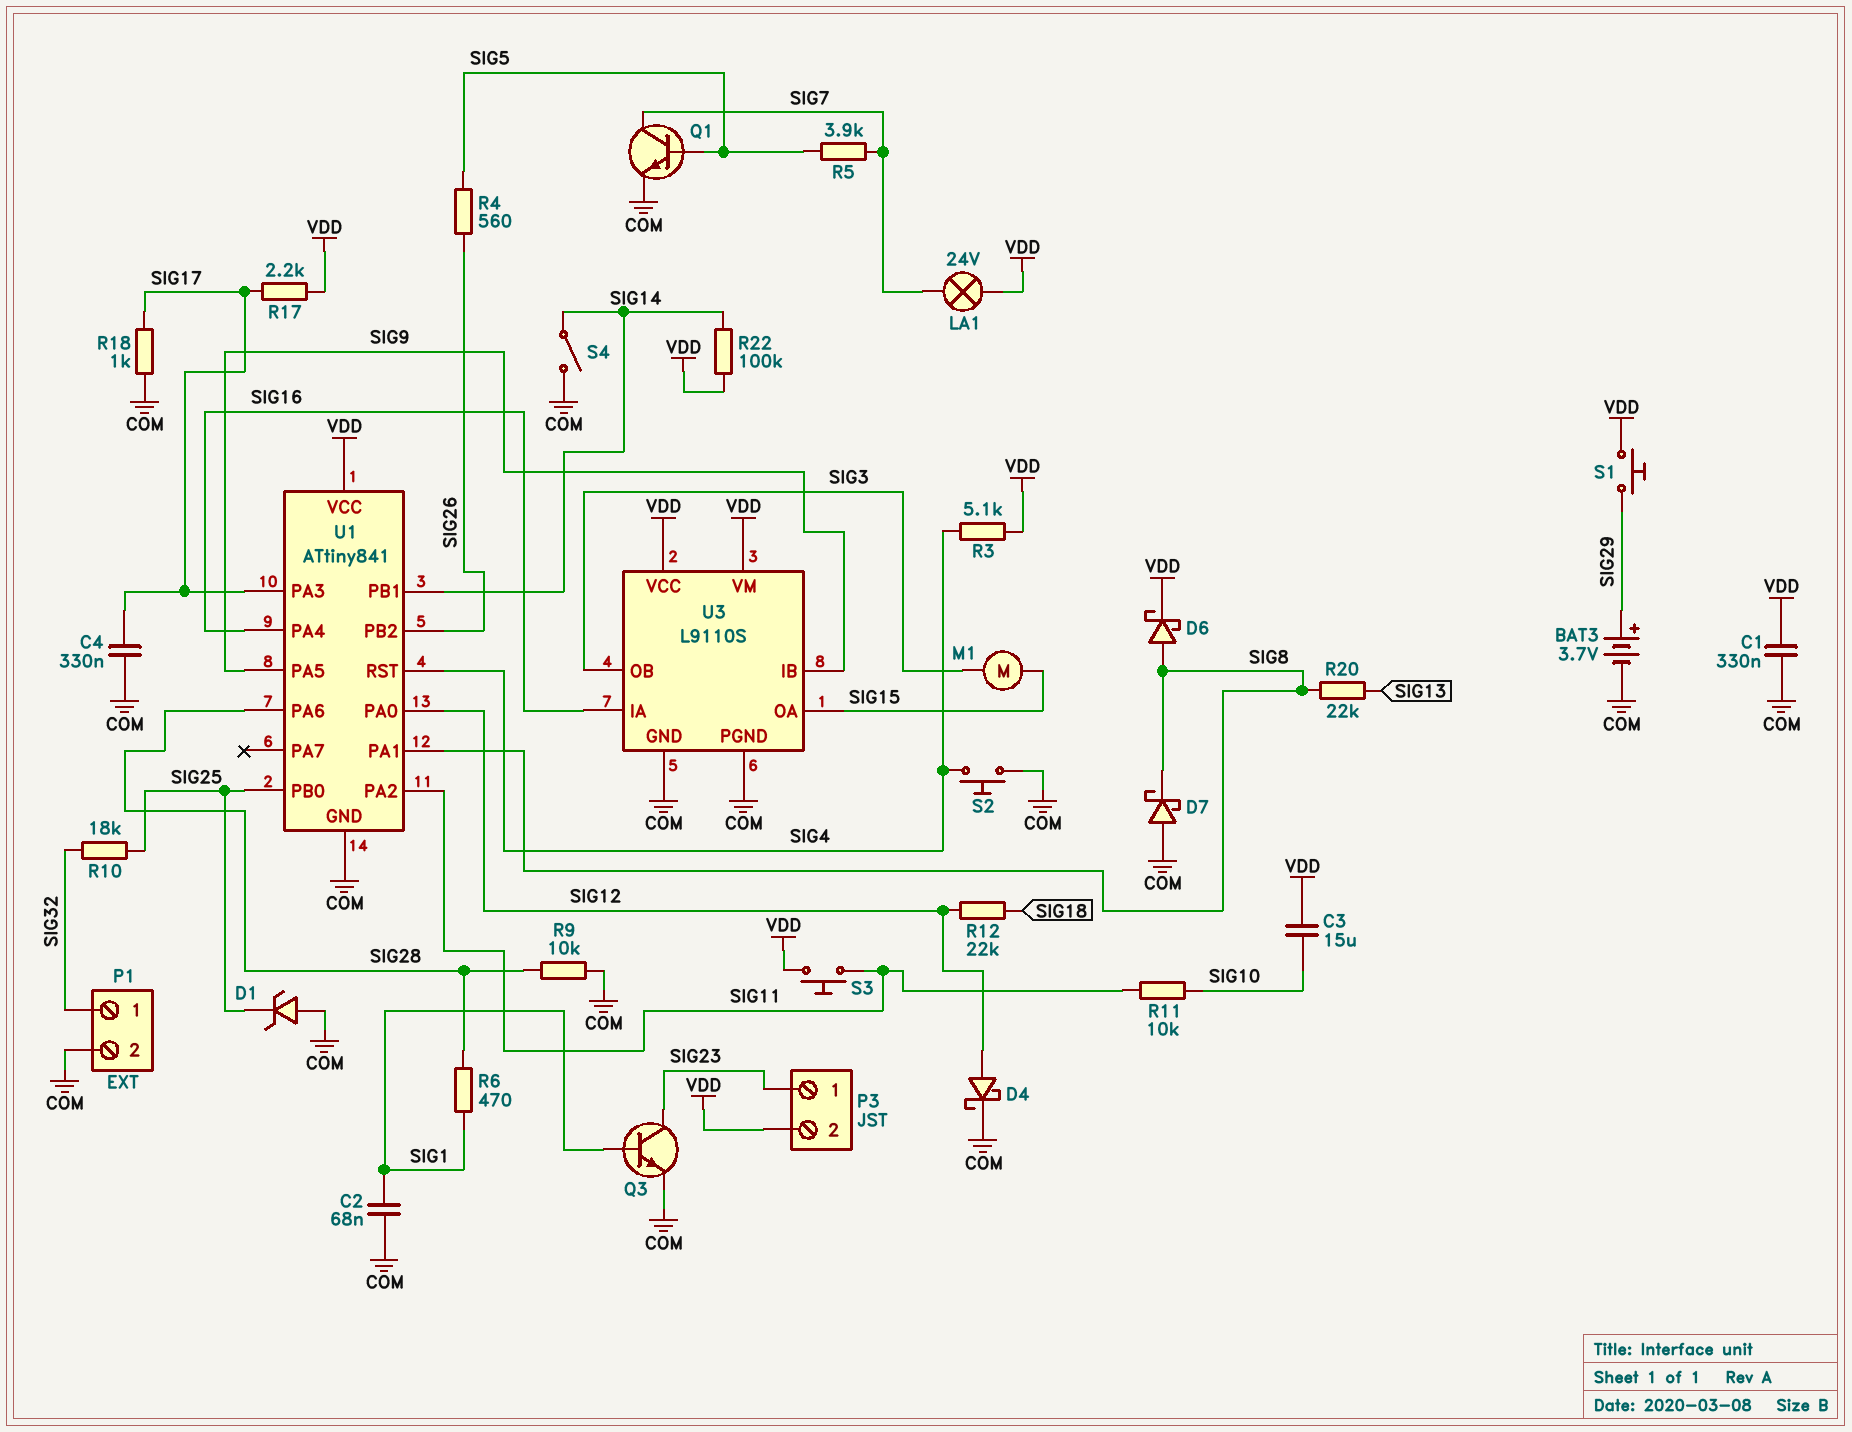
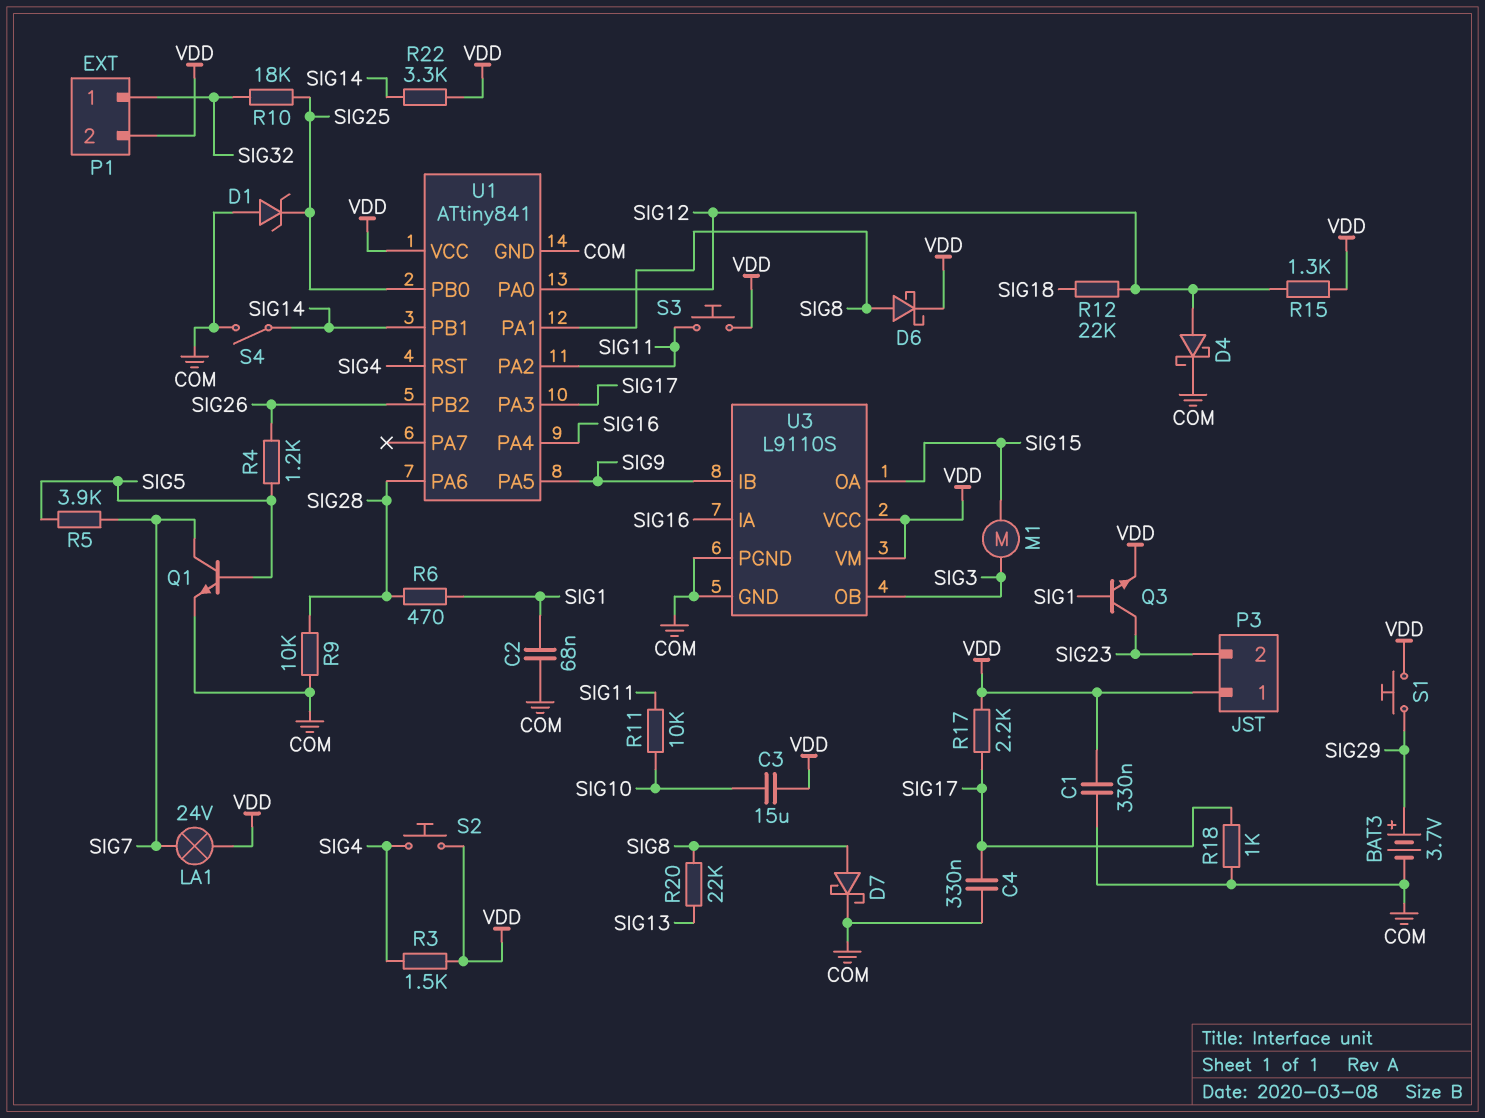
D7: schottky (A COM, K SIG8) -> schottky (A SIG8, K COM)
P1 pin 2: COM -> VDD
P3 pin 1: SIG23 -> VDD
P3 pin 2: VDD -> SIG23
Q3: NPN (B SIG1, C SIG23, E COM) -> NPN (B SIG1, C SIG23, E VDD)
R3: 5.1k (SIG4, VDD) -> 1.5k (SIG4, VDD)
R4: 560 (SIG5, SIG26) -> 1.2k (SIG5, SIG26)
R15: none -> 1.3k (SIG12, VDD)
R22: 100k (SIG14, VDD) -> 3.3k (SIG14, VDD)
S2: button (COM, SIG4) -> button (SIG4, VDD)

